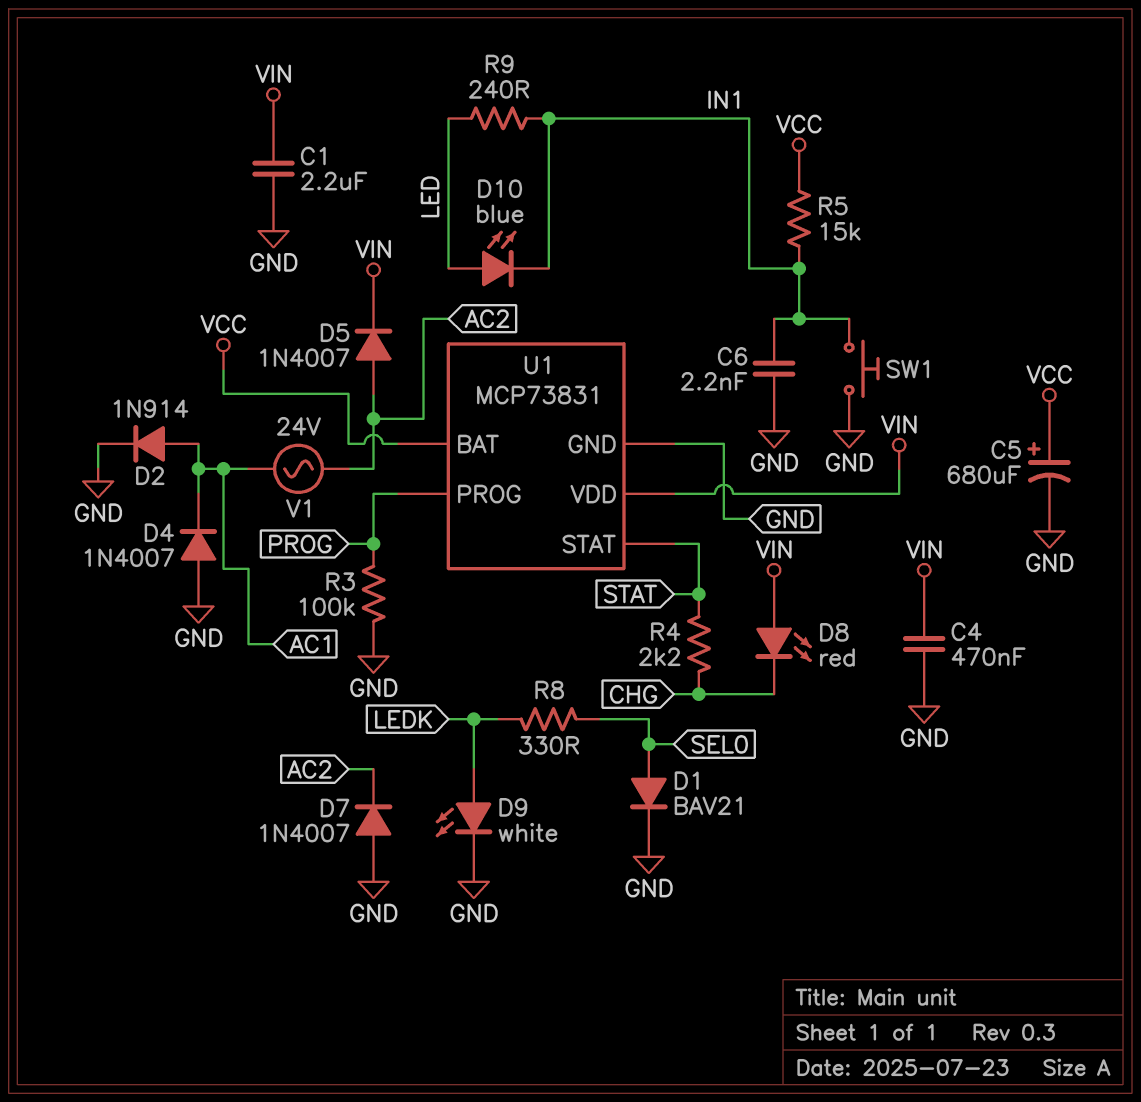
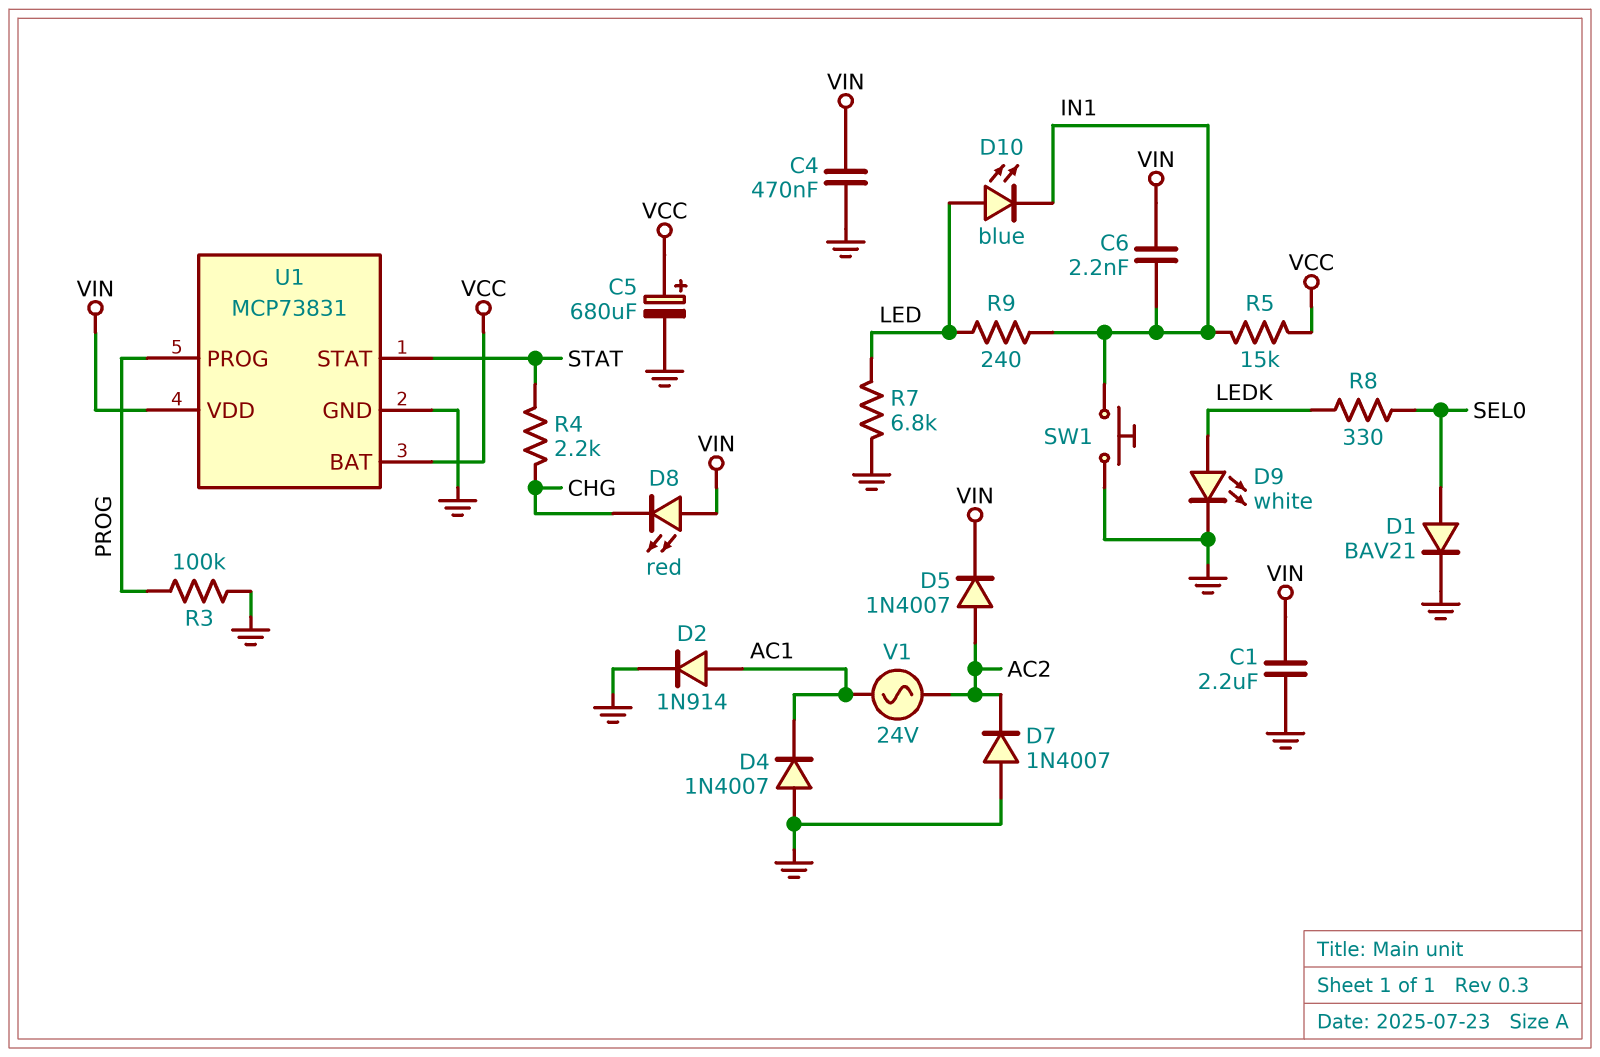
C6: 2.2nF (GND, IN1) -> 2.2nF (IN1, VIN)
R7: none -> 6.8k (GND, LED)

